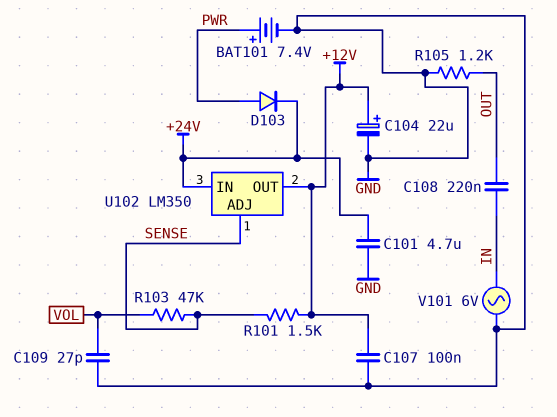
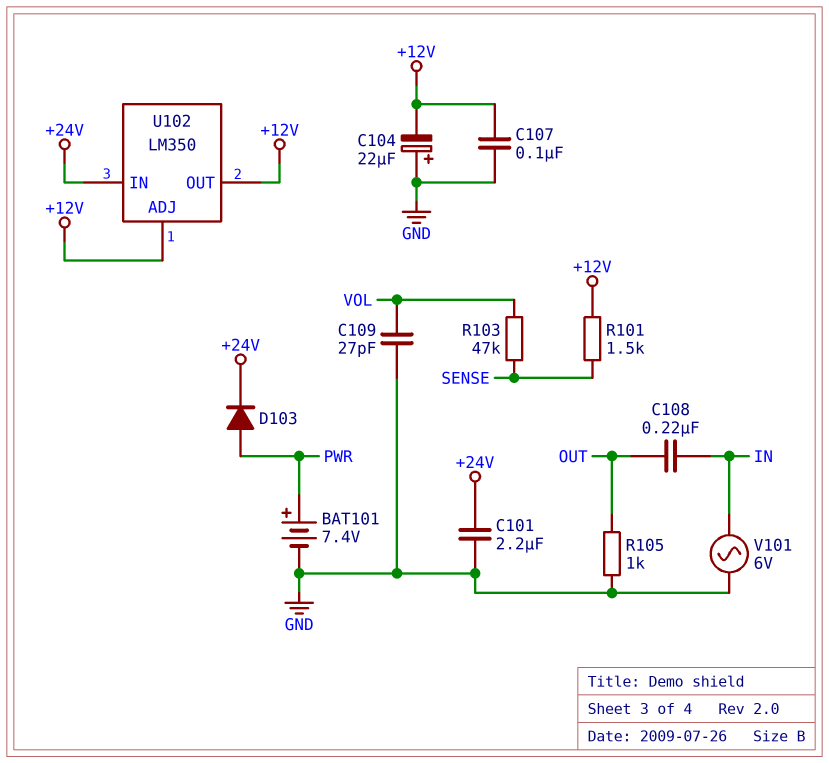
C101: 4.7uF (+24V, GND) -> 2.2uF (+24V, GND)
C104: 22uF (plus +12V, minus GND) -> 22uF (plus GND, minus +12V)
R105: 1.2k (GND, OUT) -> 1k (GND, OUT)
U102 pin ADJ: SENSE -> +12V

